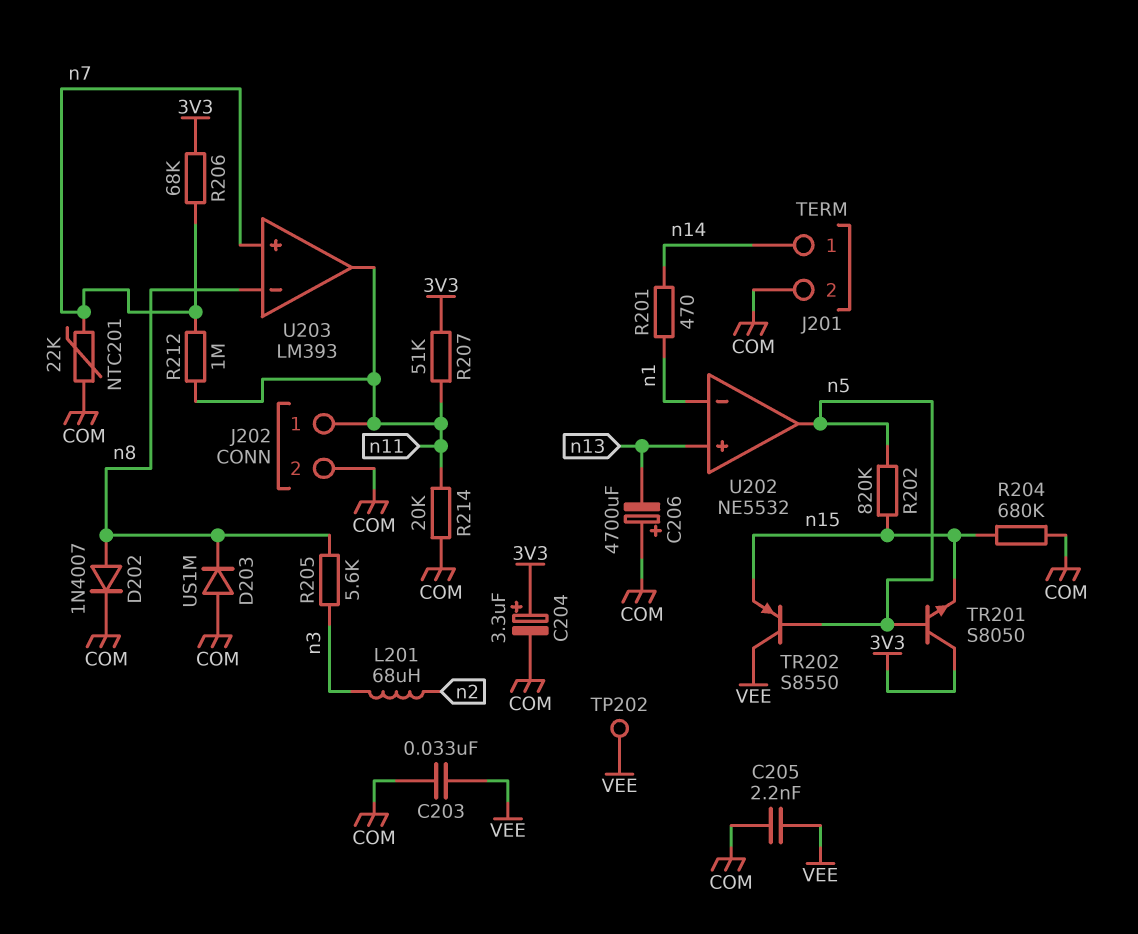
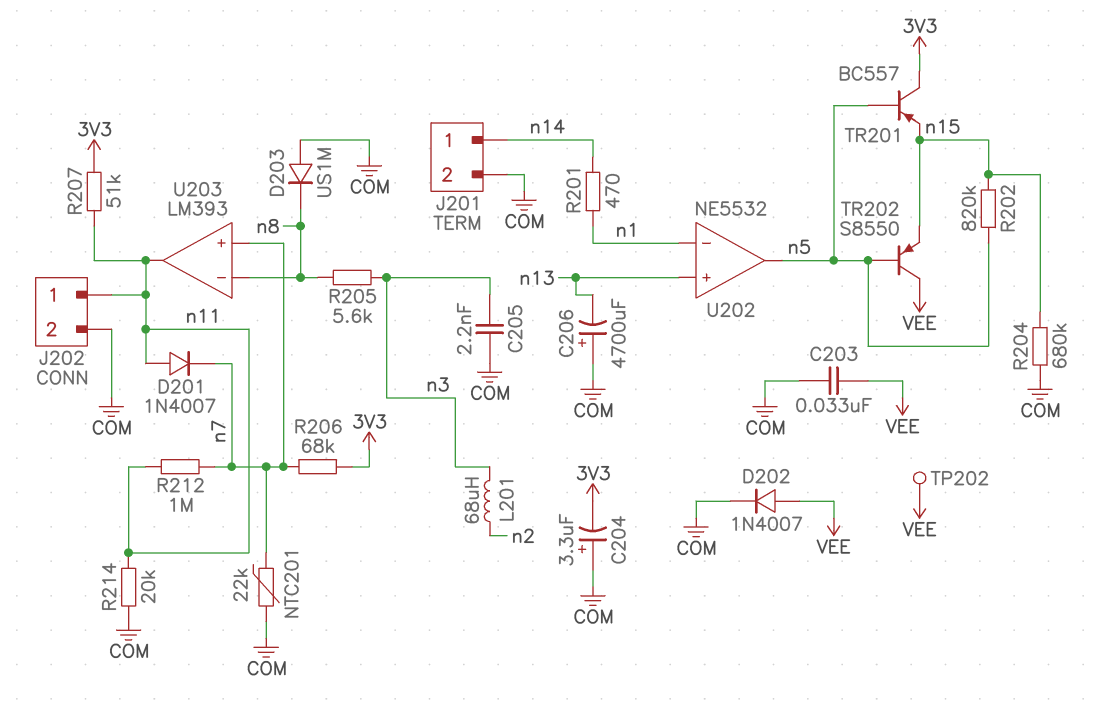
C204: 3.3uF (plus 3V3, minus COM) -> 3.3uF (plus COM, minus 3V3)
C205: 2.2nF (COM, VEE) -> 2.2nF (COM, n3)
D201: none -> diode 1N4007 (A n11, K n7)
D202: diode 1N4007 (A n8, K COM) -> diode 1N4007 (A VEE, K COM)
TR201: NPN S8050 (B n5, C 3V3, E n15) -> PNP BC557 (B n5, C 3V3, E n15)

